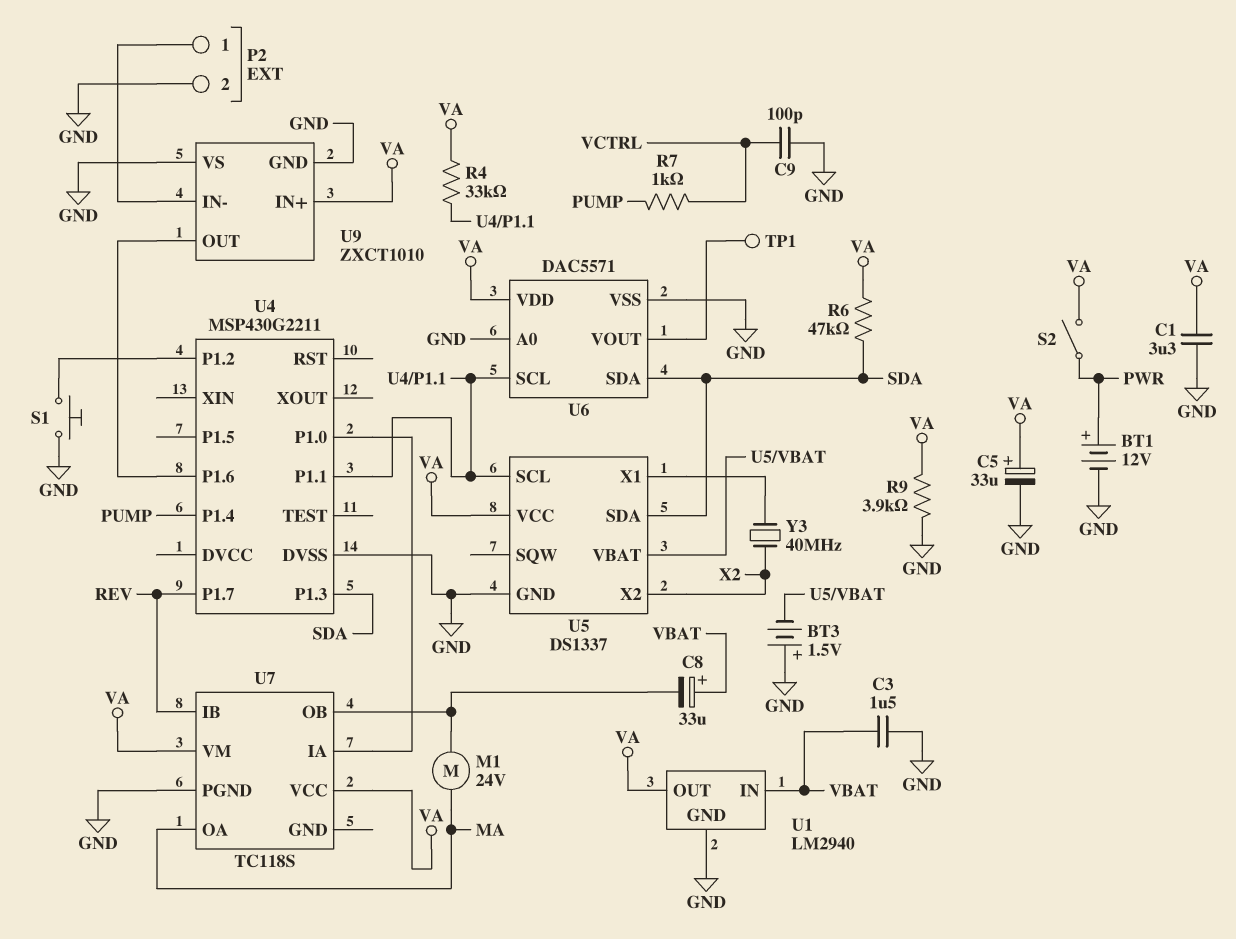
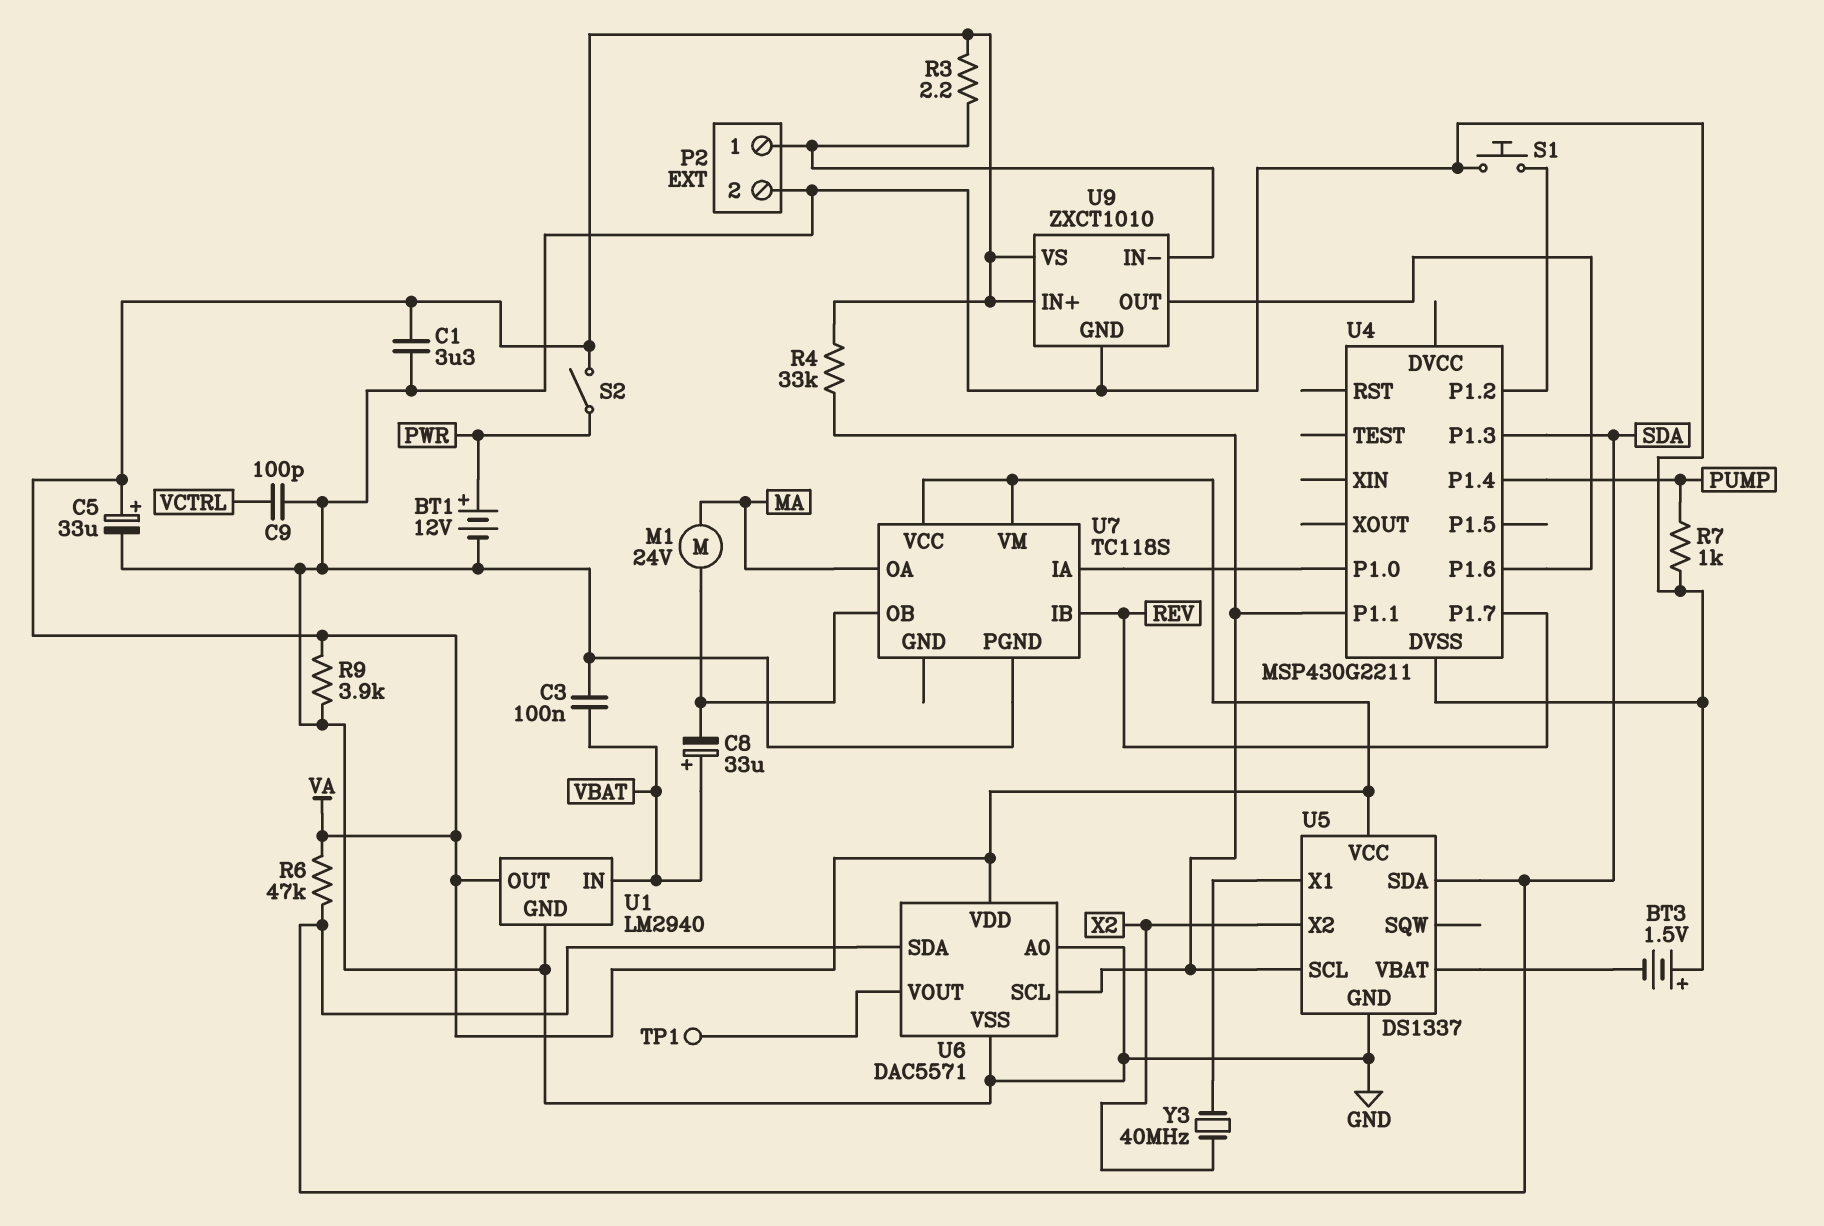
C3: 1.5uF (GND, VBAT) -> 100nF (GND, VBAT)
R3: none -> 2.2 (P2/1, VA)
R7: 1k (PUMP, VCTRL) -> 1k (GND, PUMP)
U9 pin VS: GND -> VA

